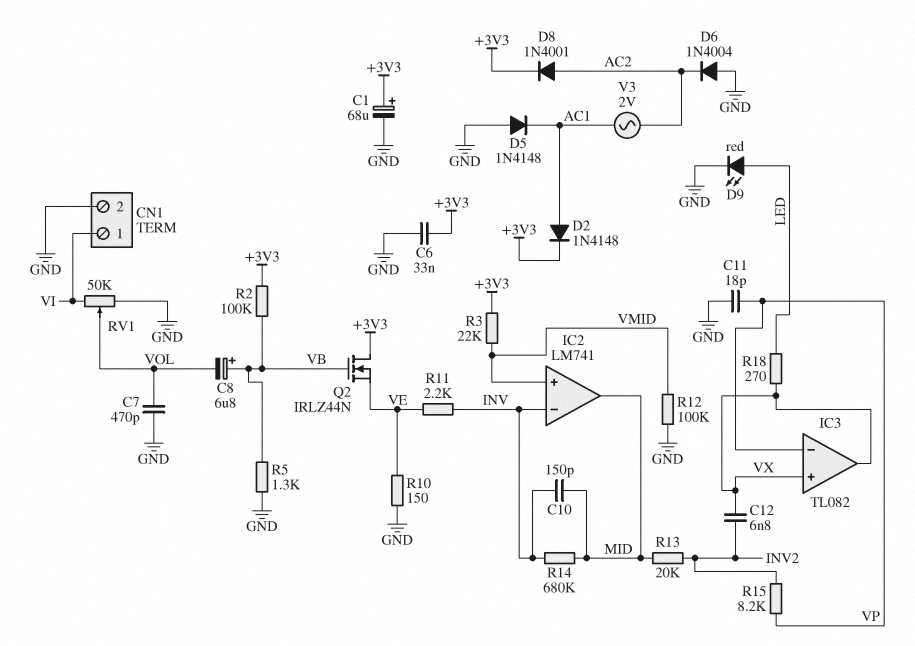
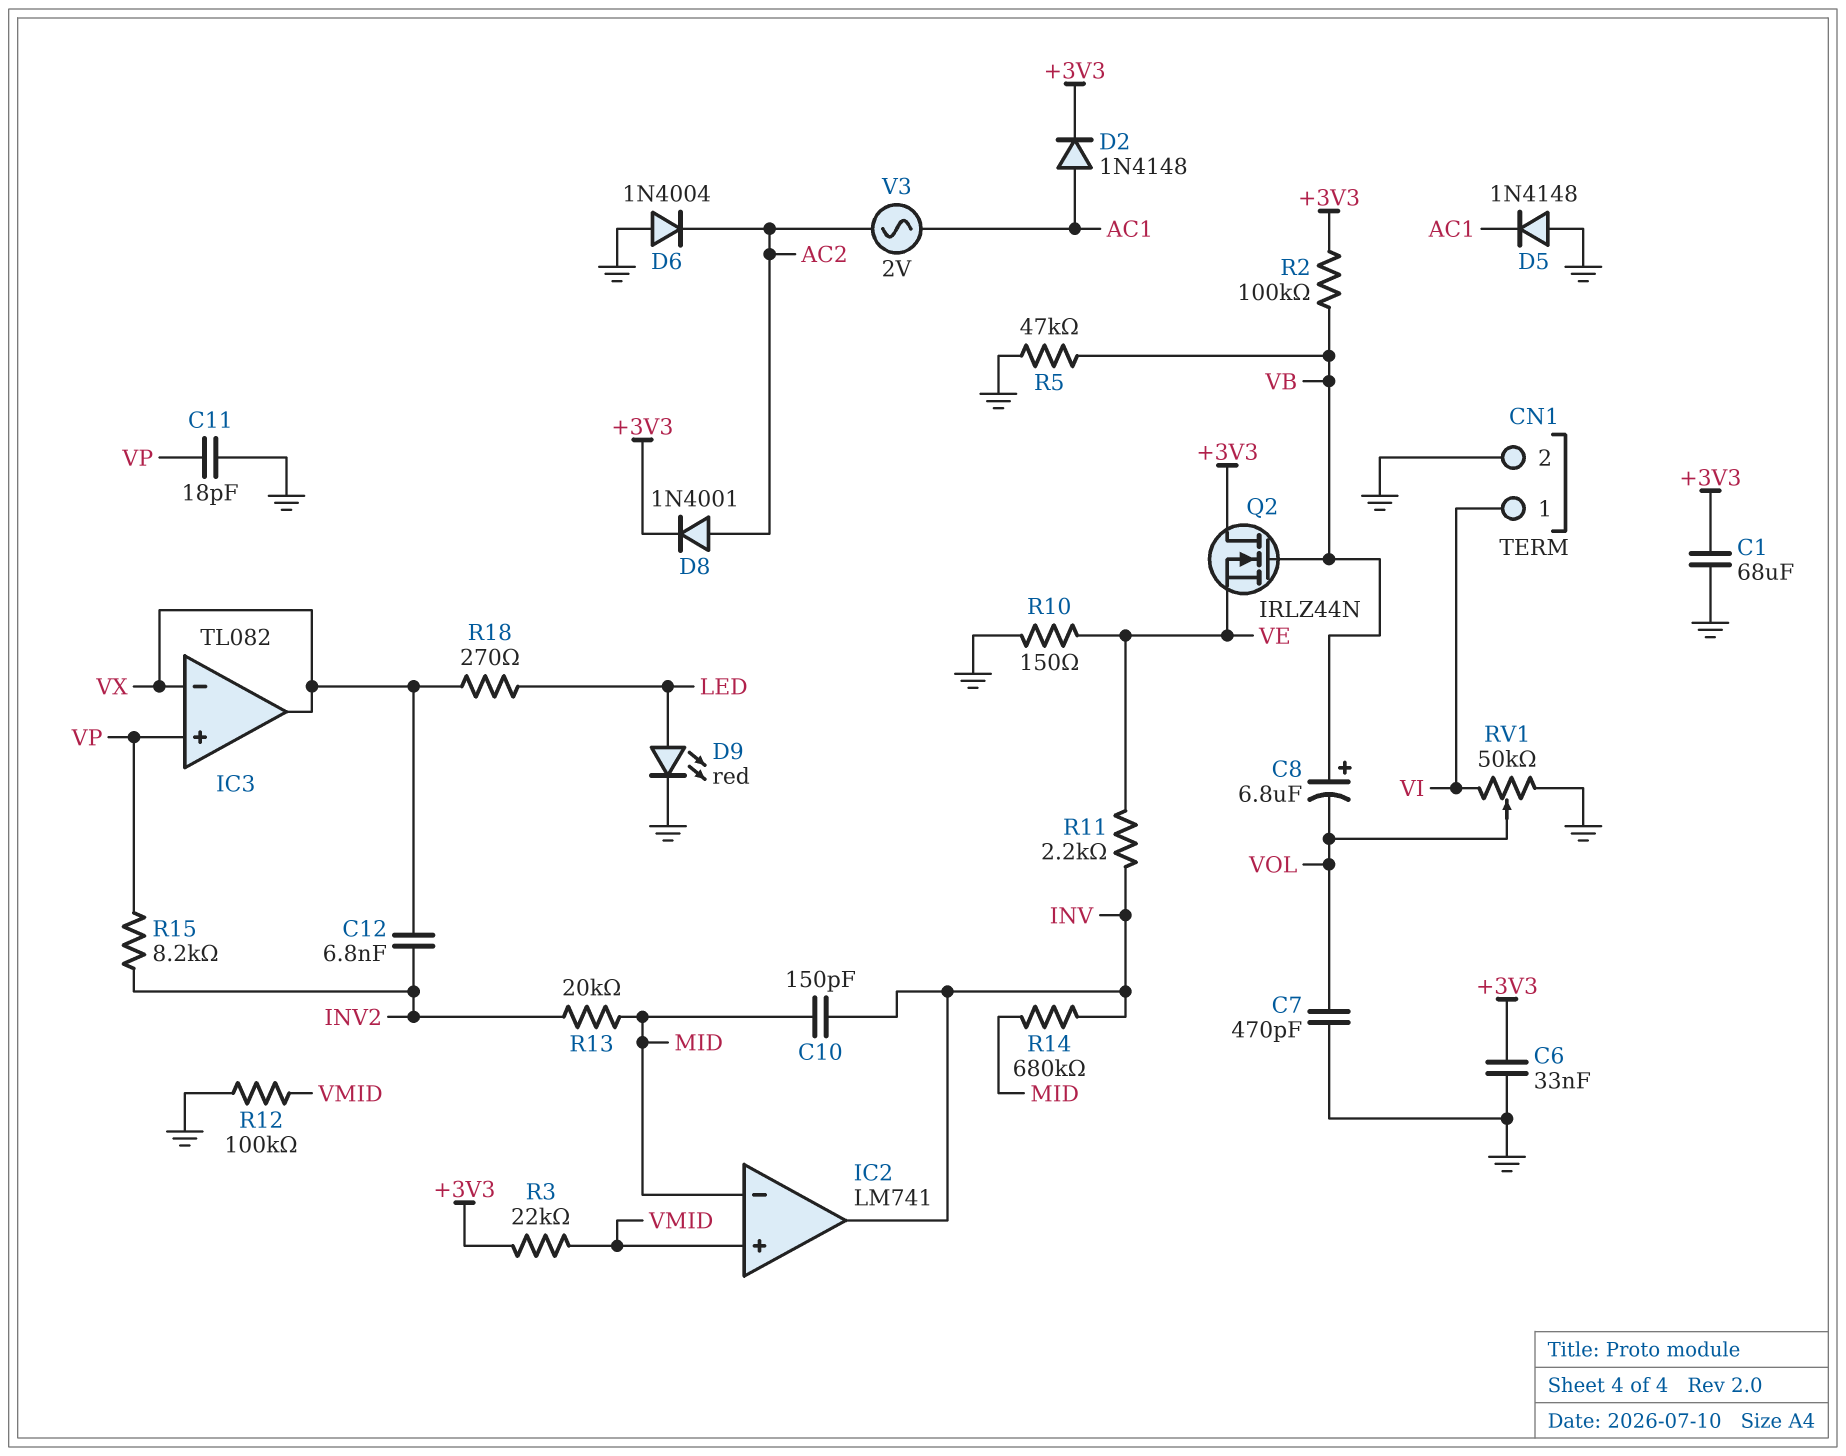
C1: 68uF (plus +3V3, minus GND) -> 68uF (+3V3, GND)
IC2 pin in-: INV -> MID
IC2 pin out: MID -> INV
IC3 pin in+: VX -> VP
IC3 pin in-: VP -> VX
R5: 1.3k (GND, VB) -> 47k (GND, VB)

